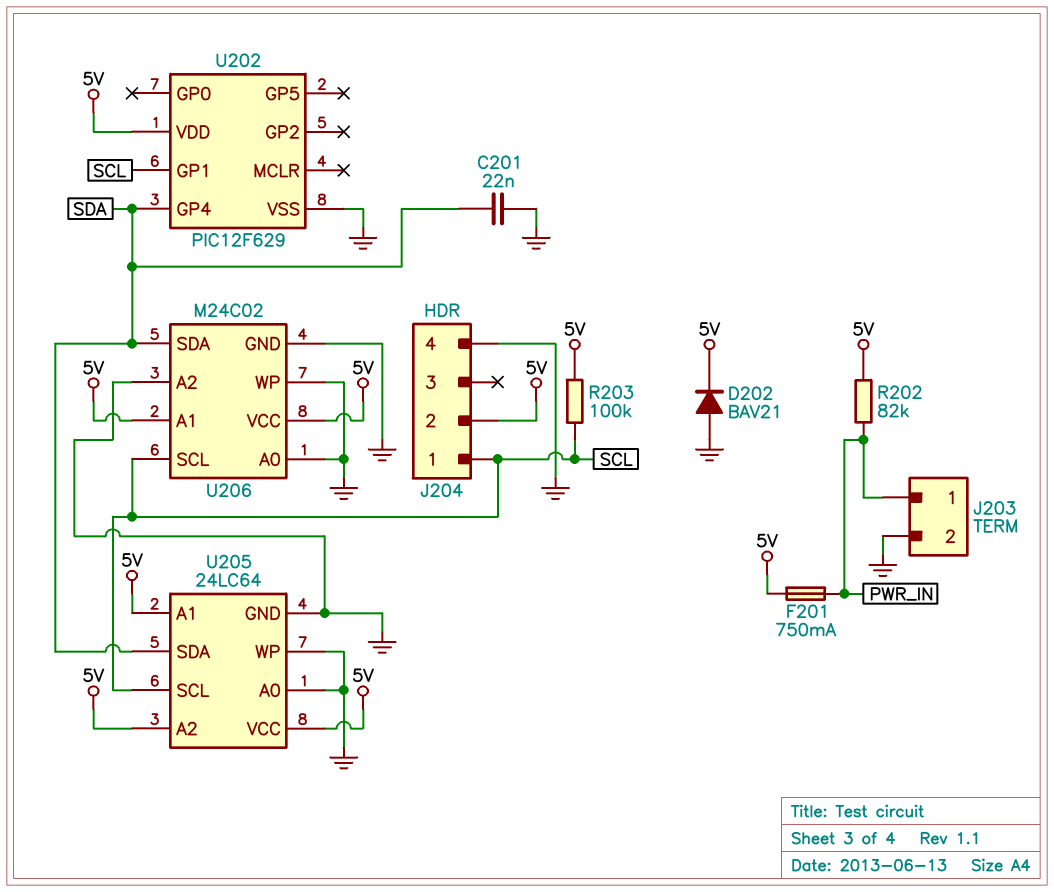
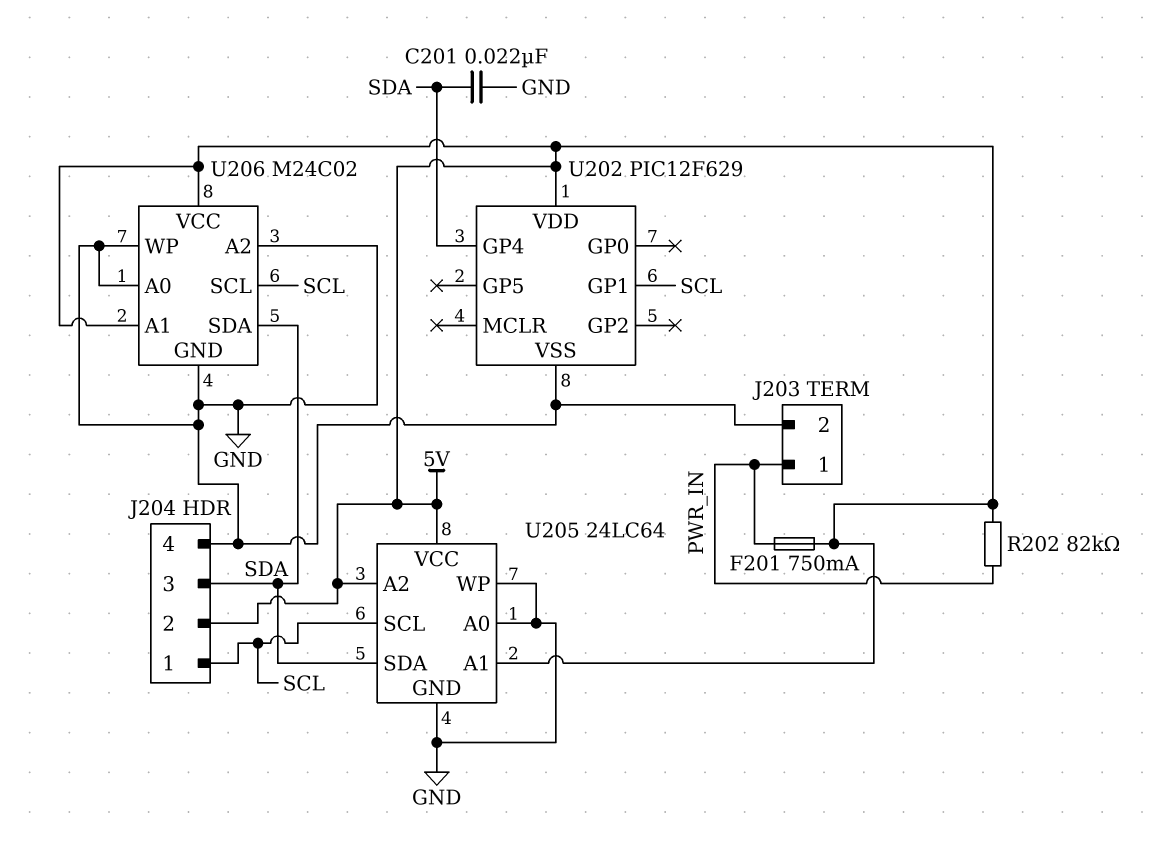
D202: diode BAV21 (A GND, K 5V) -> none
J204 pin 3: none -> SDA
R203: 100k (5V, SCL) -> none

